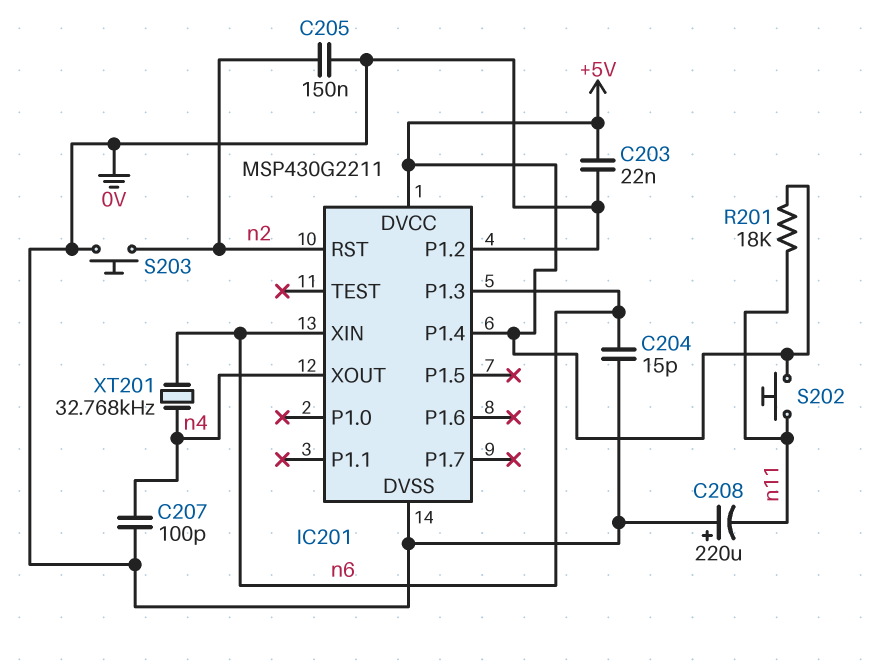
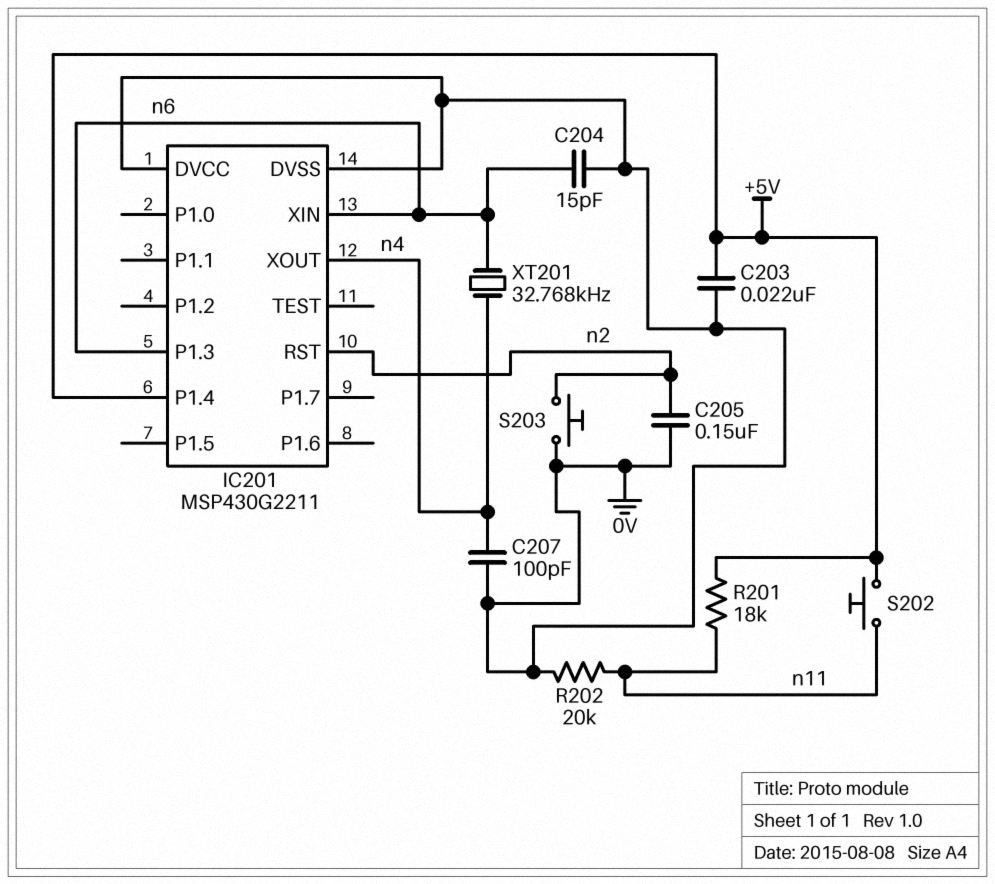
C208: 220uF (plus 0V, minus n11) -> none
IC201 pin DVCC: +5V -> 0V
IC201 pin P1.2: 0V -> none
R202: none -> 20k (0V, n11)

